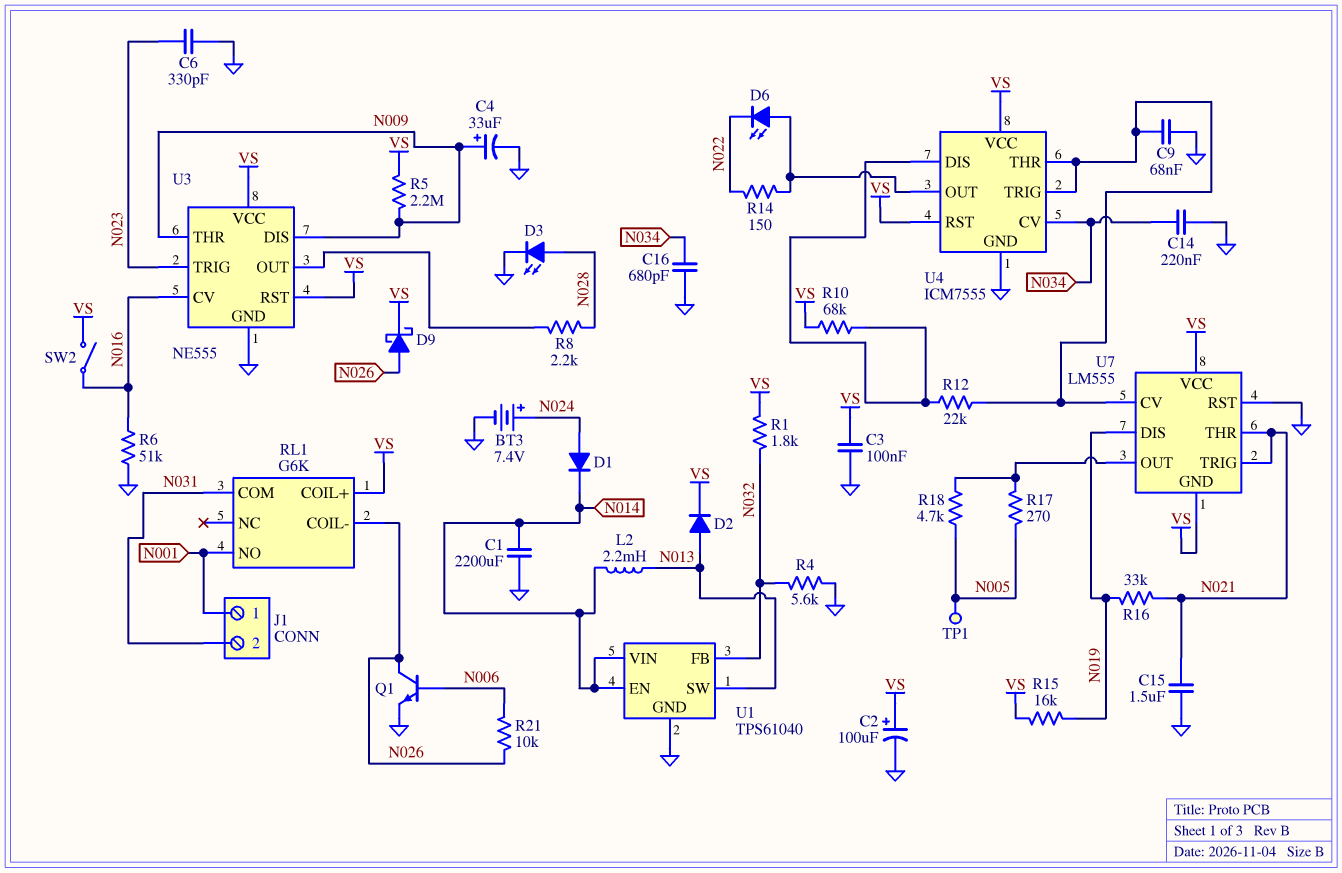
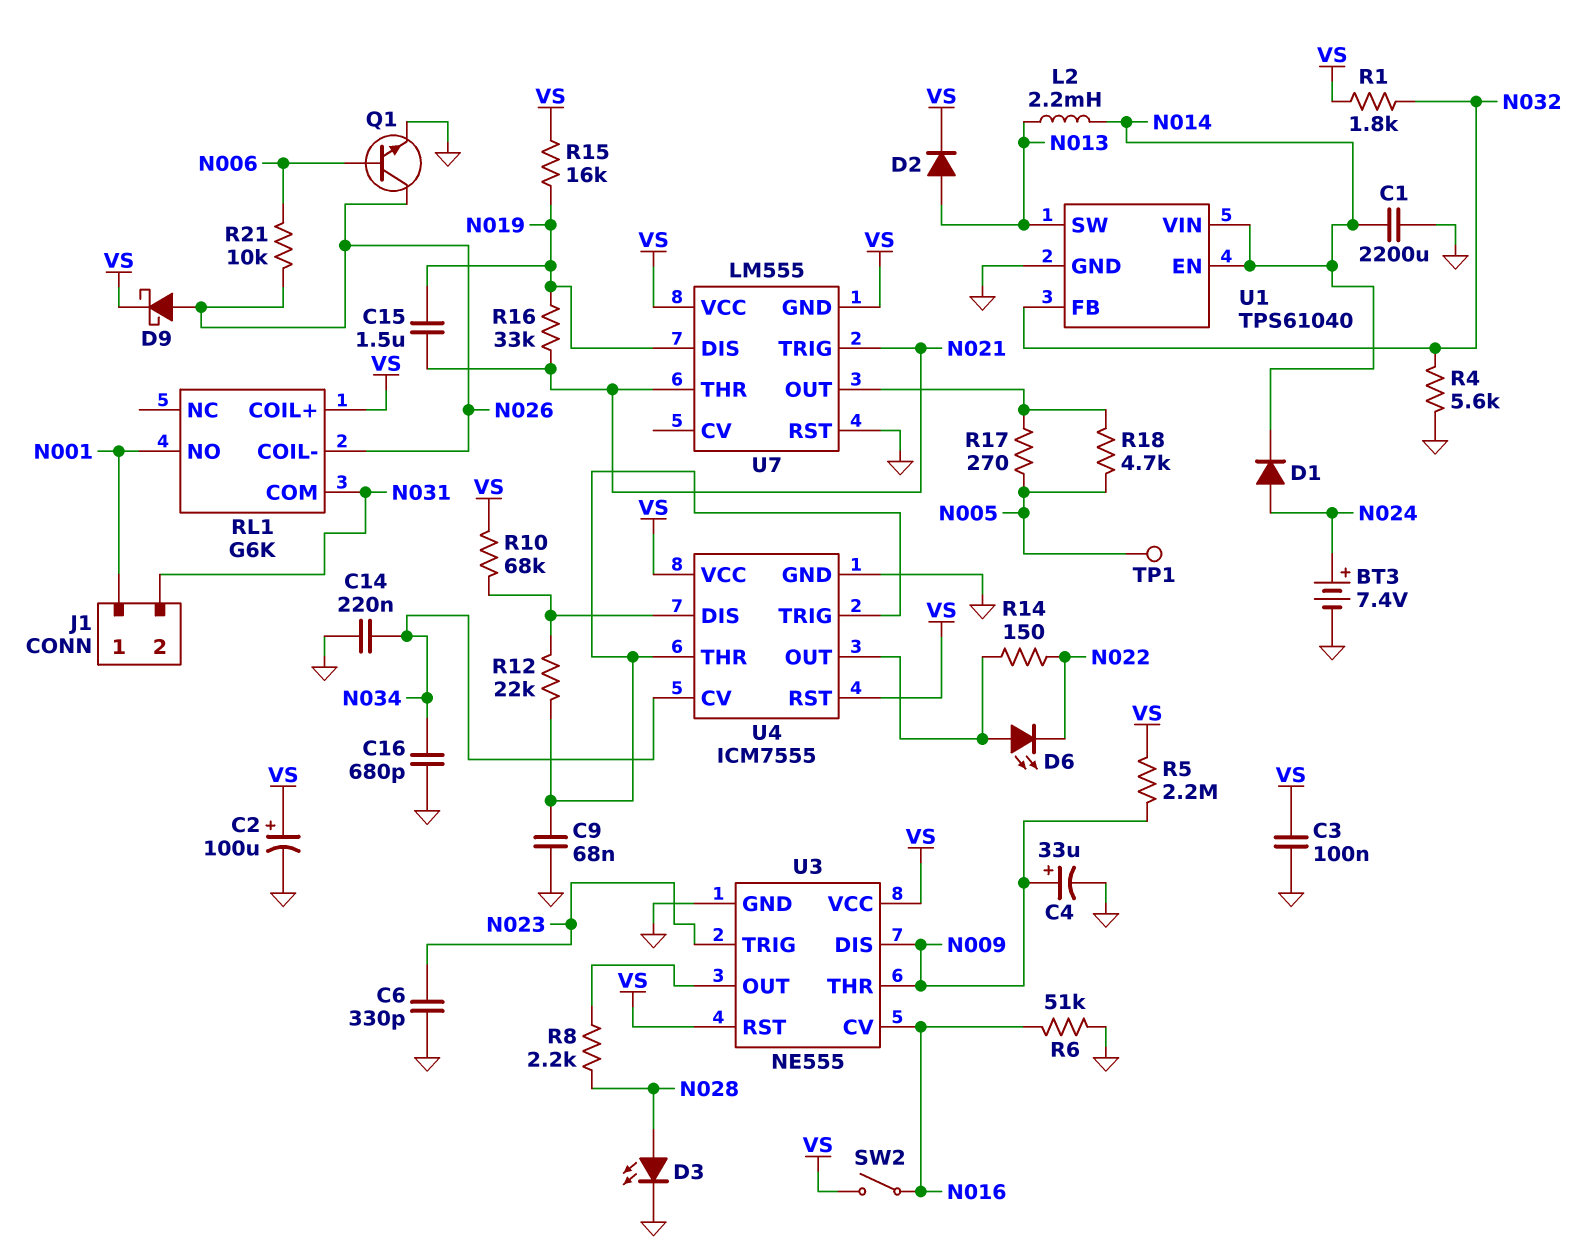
C15: 1.5uF (GND, N021) -> 1.5uF (N019, N021)
U7 pin CV: U4/THR -> none

